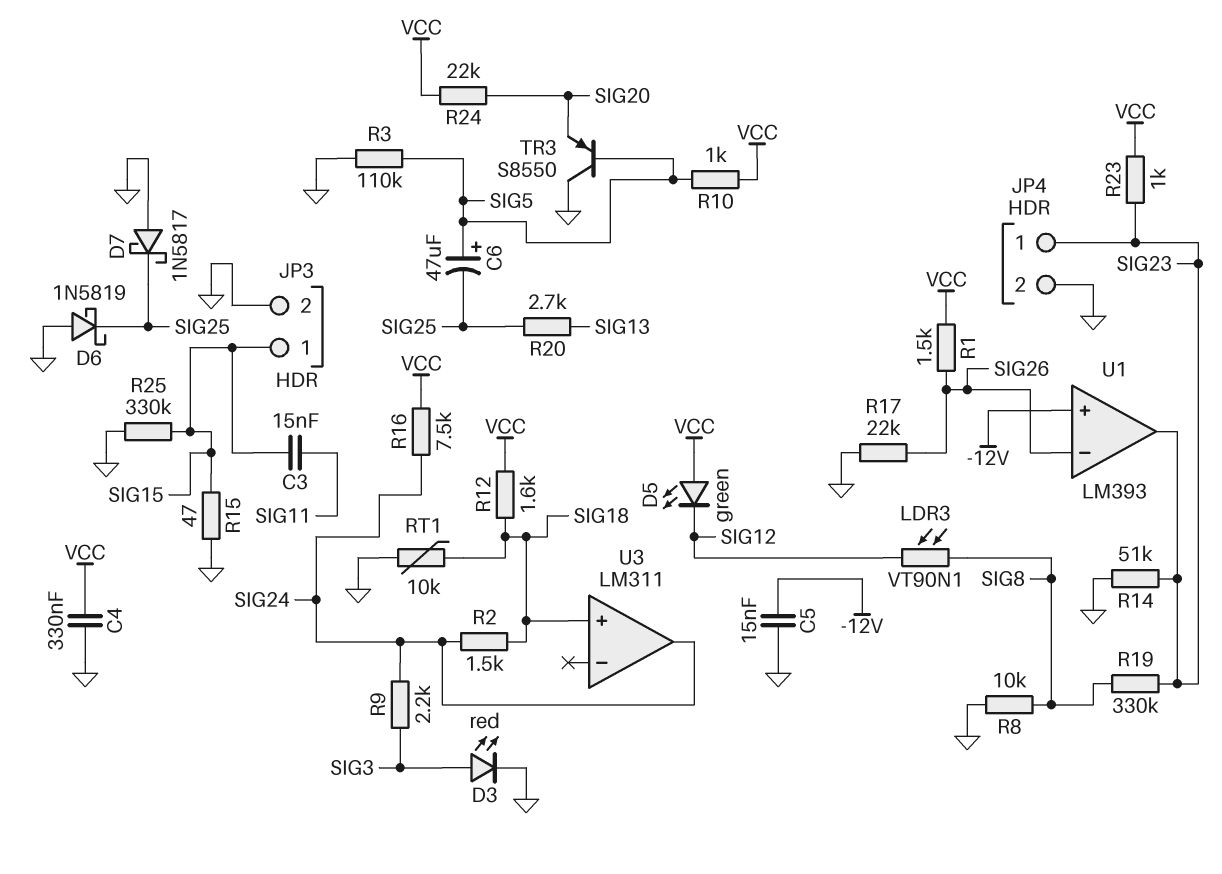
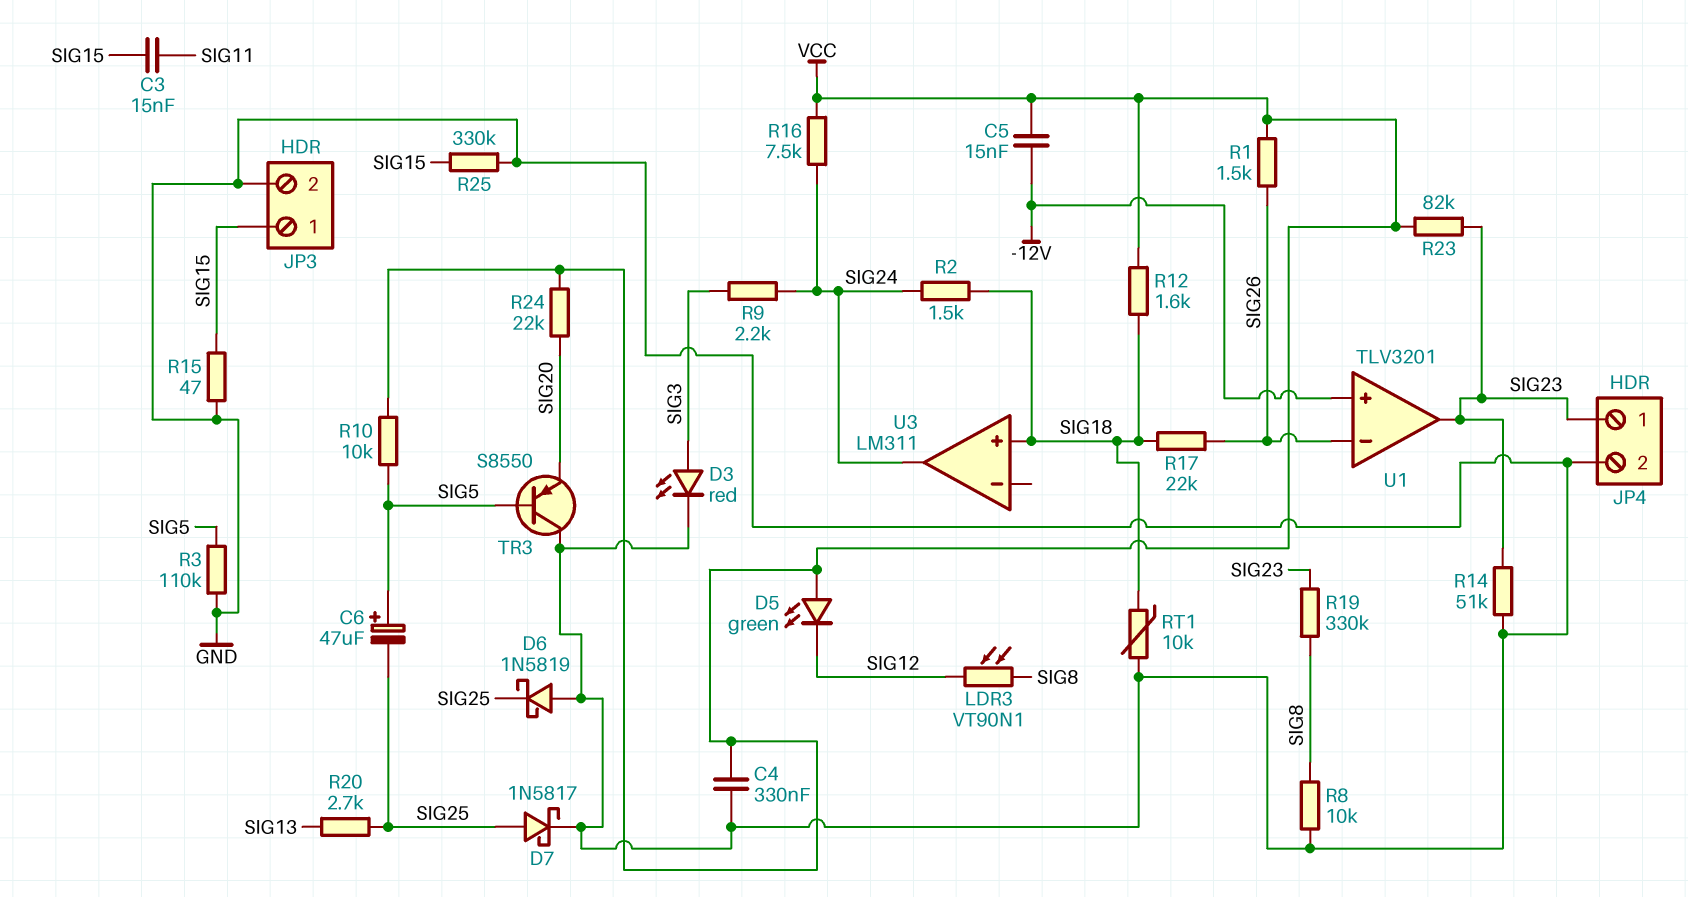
C5: 15nF (-12V, GND) -> 15nF (-12V, VCC)
D7: schottky 1N5817 (A GND, K SIG25) -> schottky 1N5817 (A SIG25, K GND)
R10: 1k (SIG5, VCC) -> 10k (SIG5, VCC)
R17: 22k (GND, SIG26) -> 22k (SIG18, SIG26)
R23: 1k (SIG23, VCC) -> 82k (SIG23, VCC)
U1: LM393 -> TLV3201

